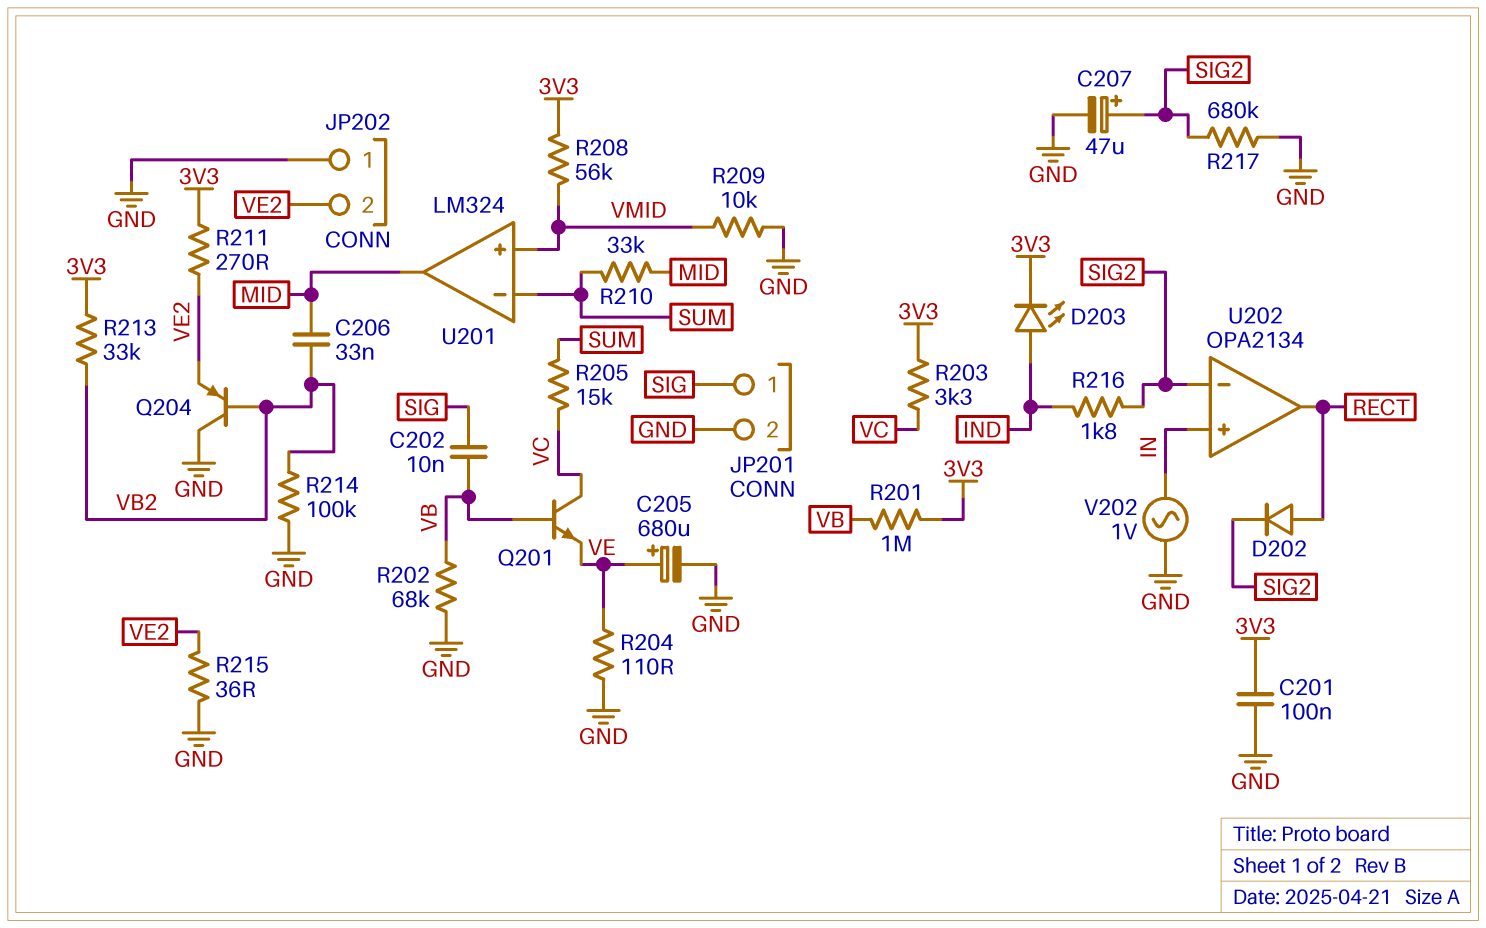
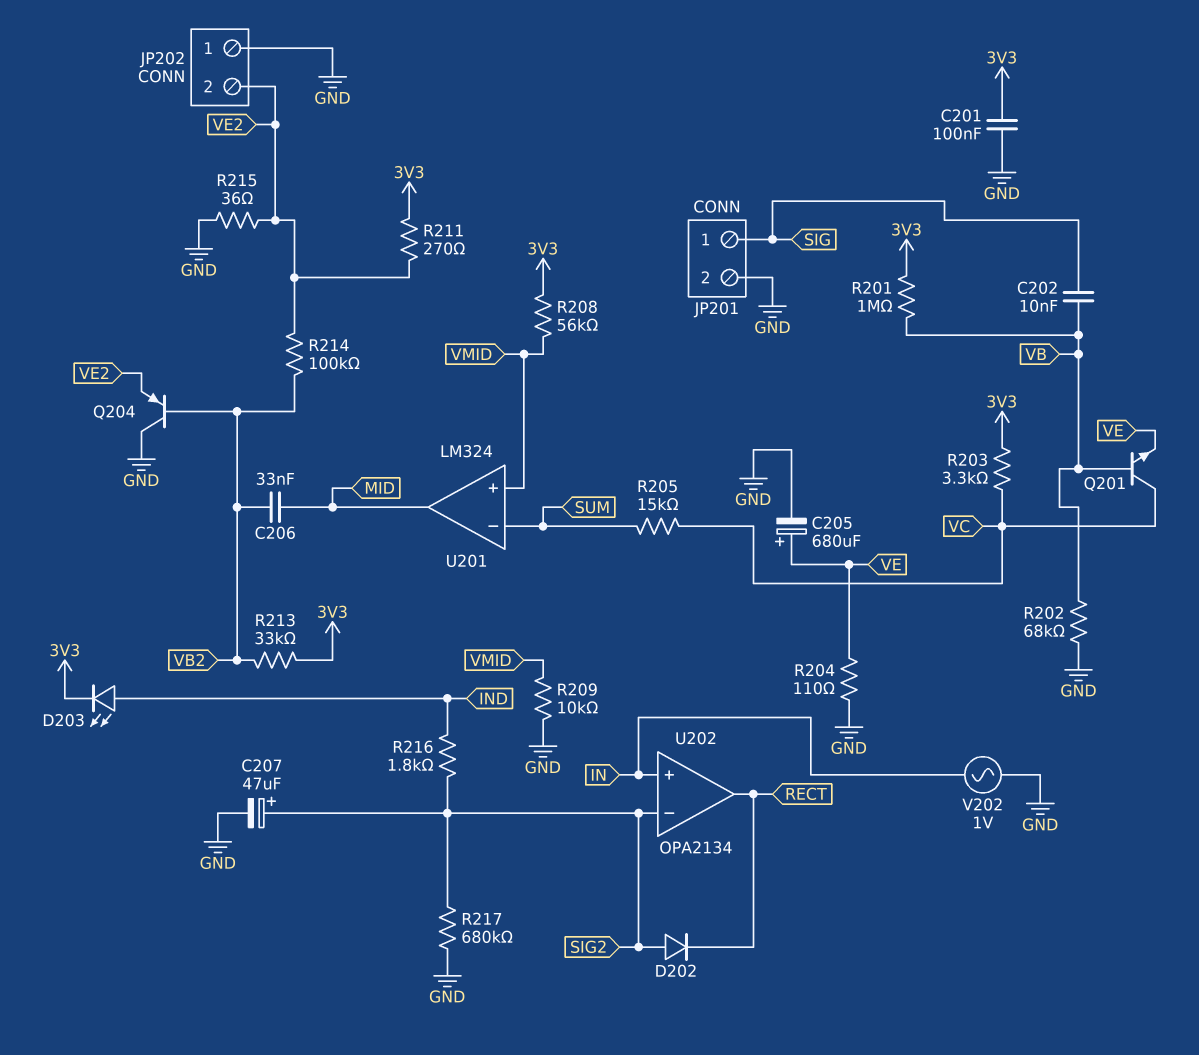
D202: diode (A RECT, K SIG2) -> diode (A SIG2, K RECT)
R210: 33k (MID, SUM) -> none
R214: 100k (GND, VB2) -> 100k (VB2, VE2)

